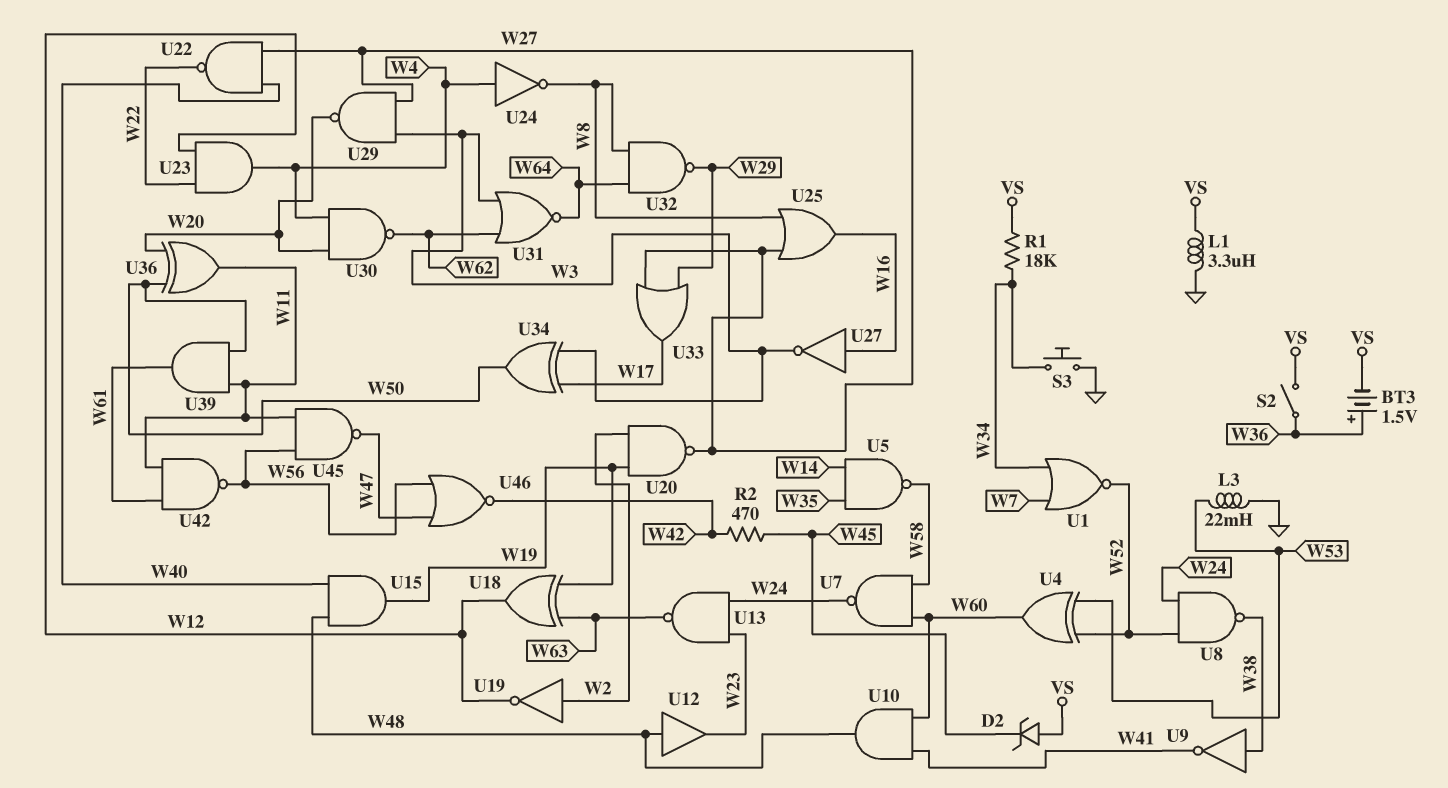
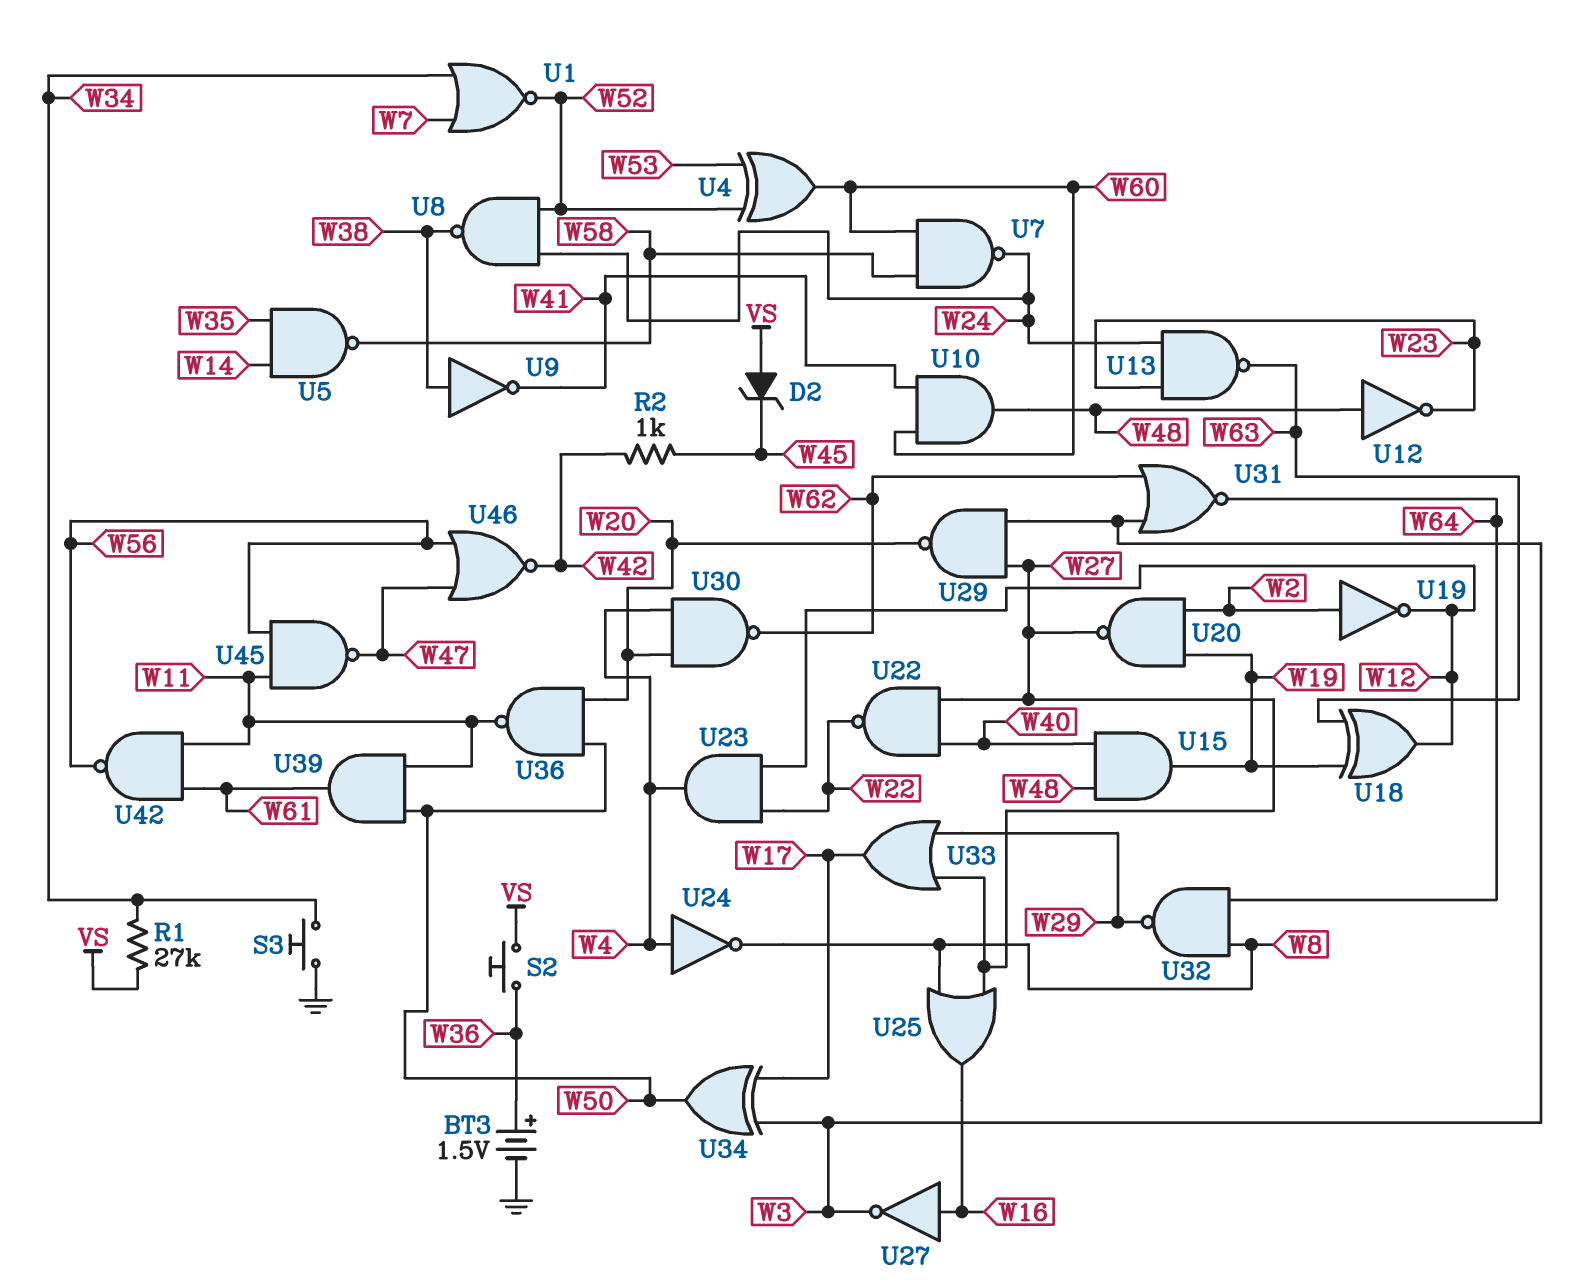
BT3: 1.5V (plus W36, minus VS) -> 1.5V (plus W36, minus GND)
L1: 3.3uH (GND, VS) -> none
L3: 22mH (GND, W53) -> none
R1: 18k (VS, W34) -> 27k (VS, W34)
R2: 470 (W42, W45) -> 1k (W42, W45)
S2: switch (VS, W36) -> button (VS, W36)
U12: buffer (in W48, out W23) -> NOT (in W48, out W23)
U36: XOR (in W20, in W50, out W11) -> NAND (in W20, in W50, out W11)

